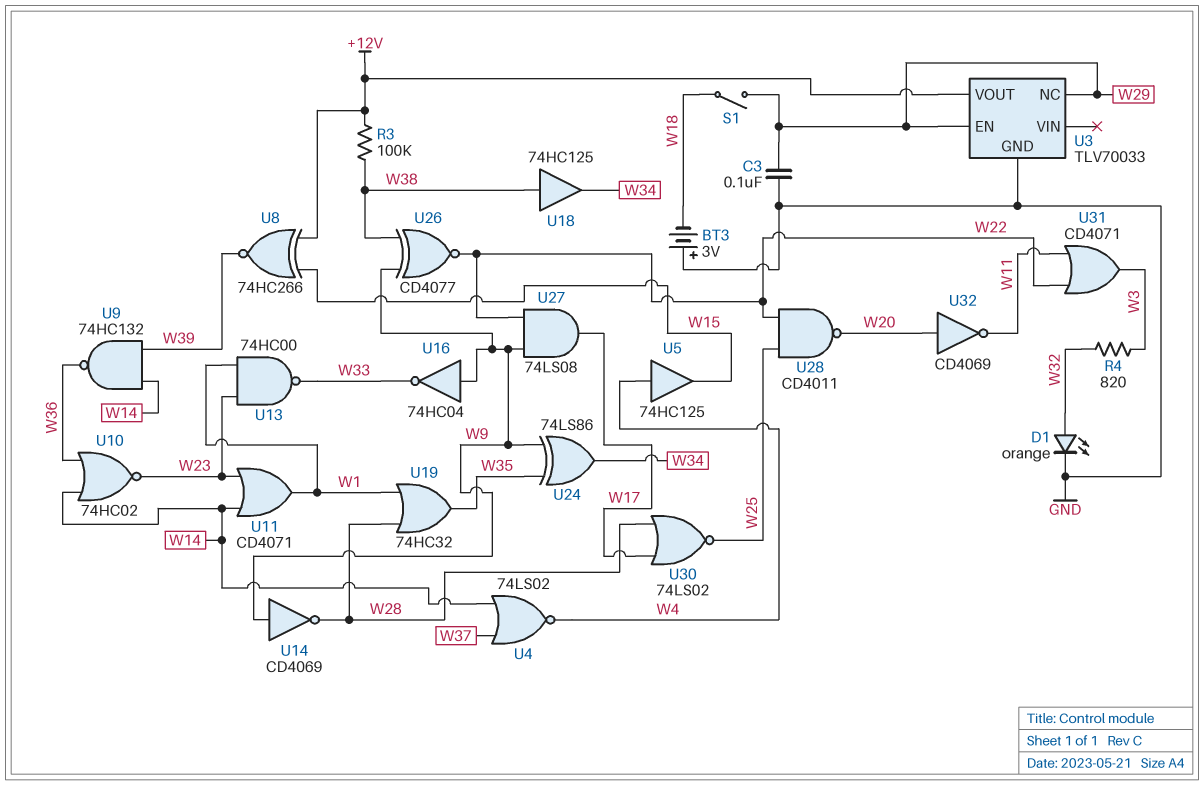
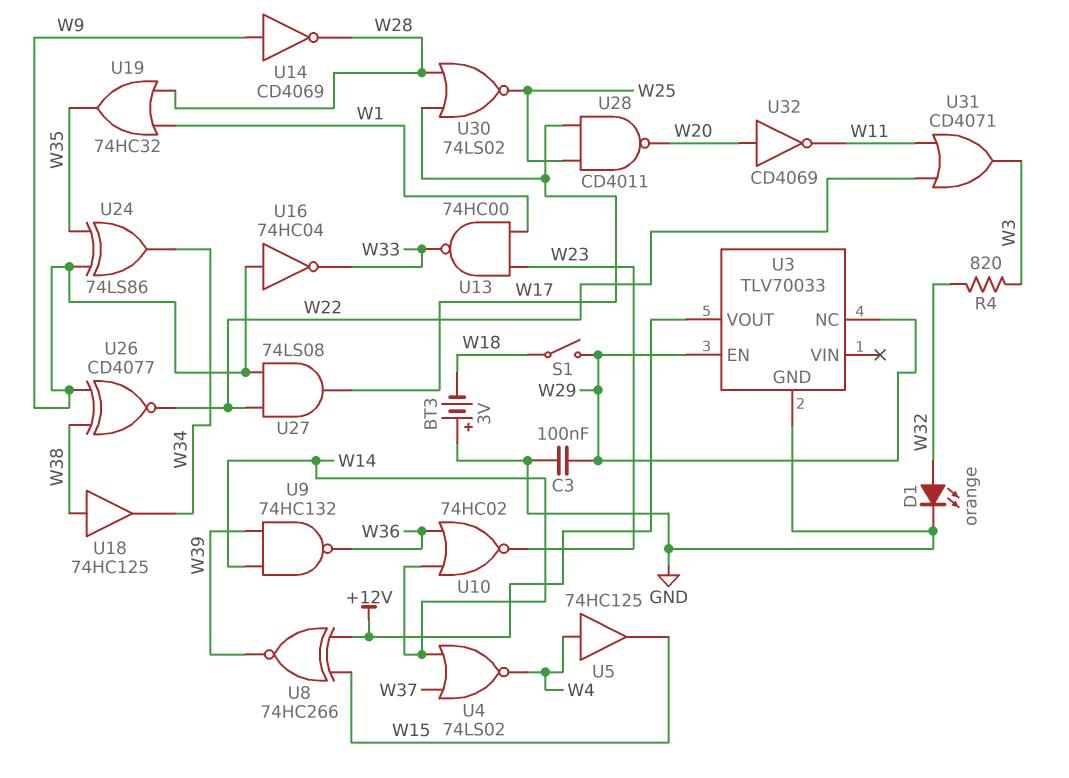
R3: 100k (+12V, W38) -> none
U11: OR CD4071 (in W14, in W23, out W1) -> none
U28: NAND CD4011 (in W22, in W25, out W20) -> NAND CD4011 (in W17, in W25, out W20)

